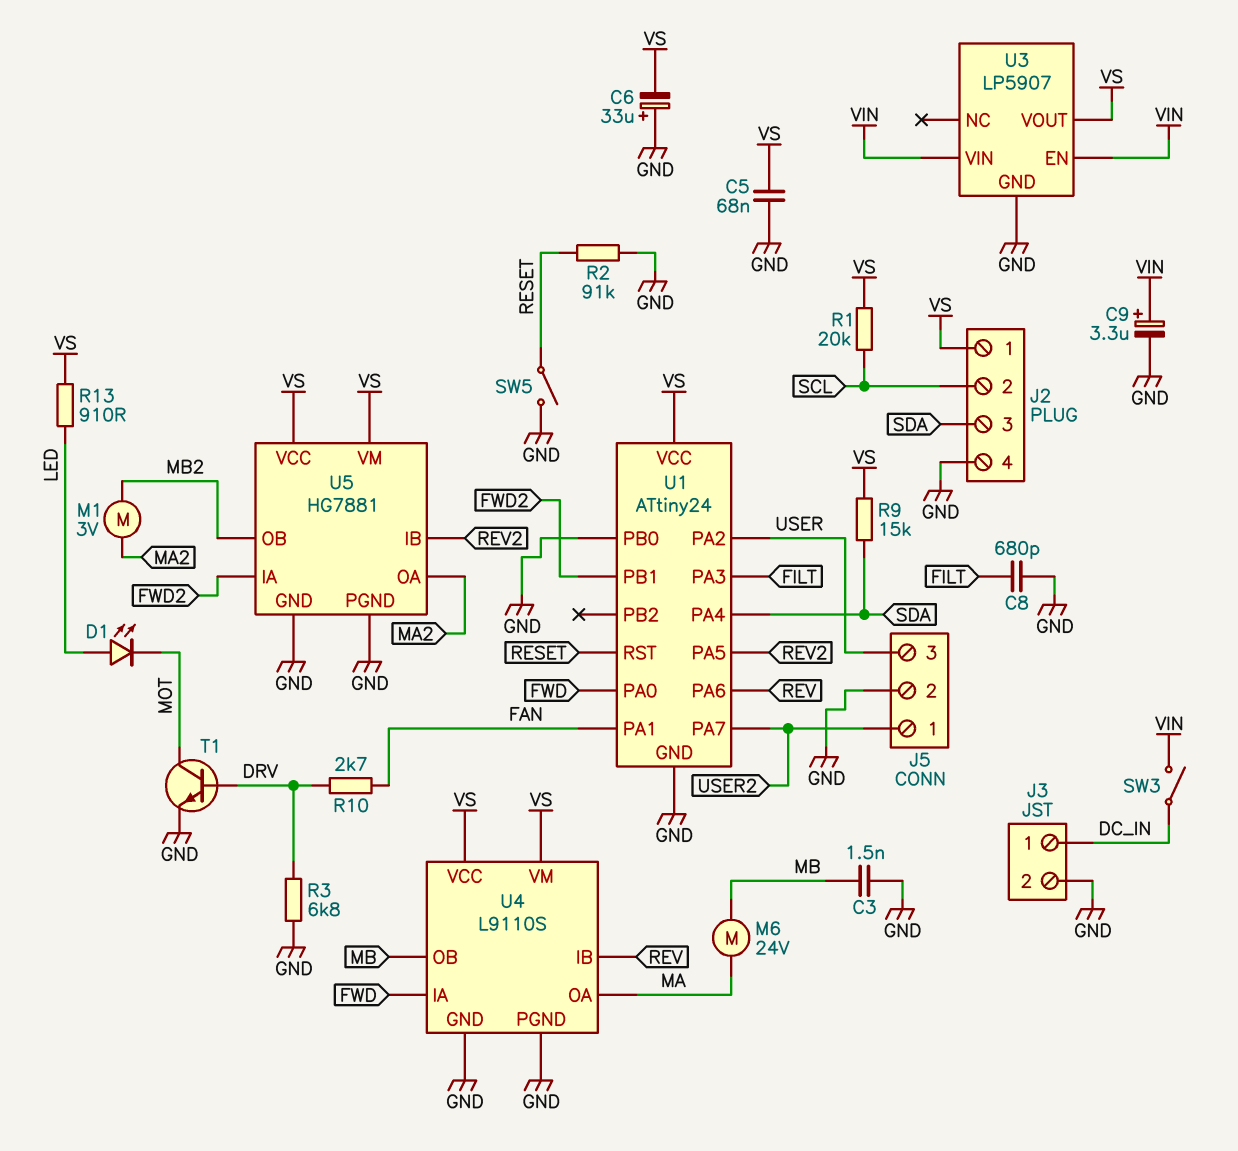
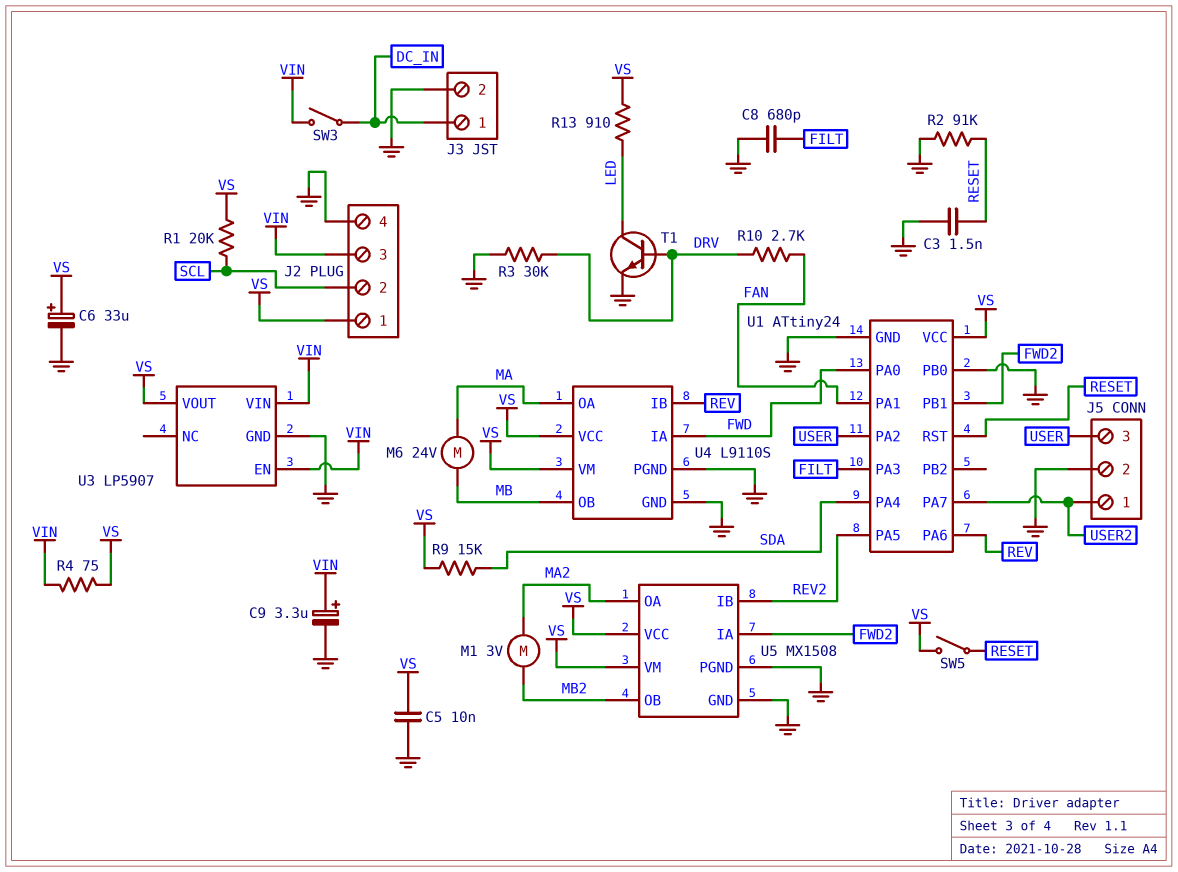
C3: 1.5nF (GND, MB) -> 1.5nF (GND, RESET)
C5: 68nF (GND, VS) -> 10nF (GND, VS)
C6: 33uF (plus GND, minus VS) -> 33uF (plus VS, minus GND)
D1: LED (A LED, K MOT) -> none
J2 pin 3: SDA -> VIN
R3: 6.8k (DRV, GND) -> 30k (DRV, GND)
R4: none -> 75 (VIN, VS)
SW5: switch (GND, RESET) -> switch (RESET, VS)
T1: NPN (B DRV, C MOT, E GND) -> NPN (B DRV, C LED, E GND)
U5: HG7881 -> MX1508

